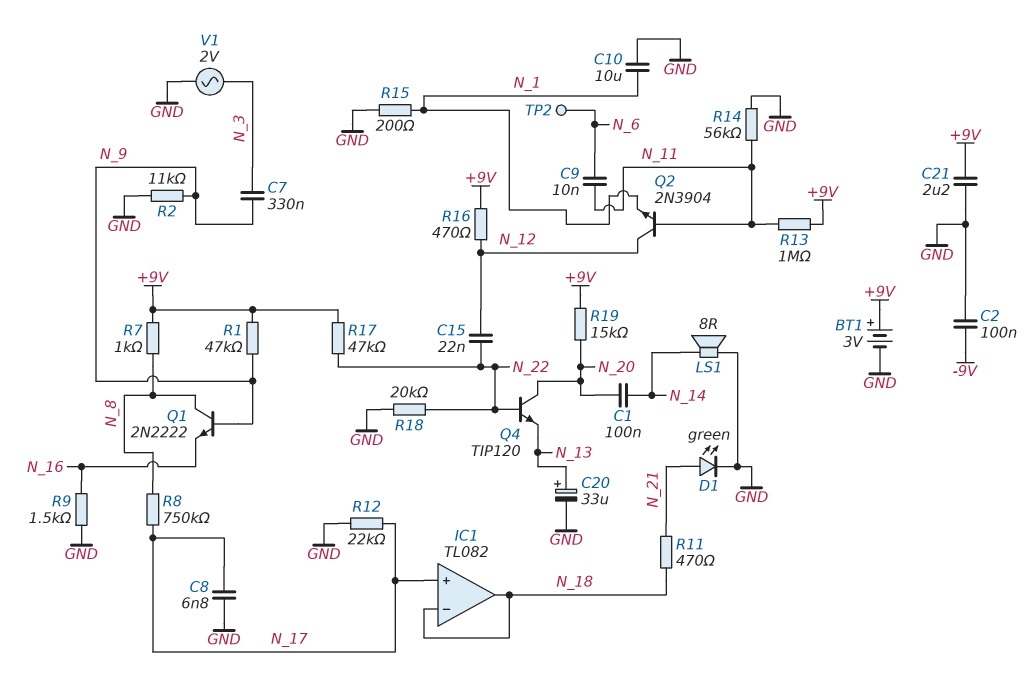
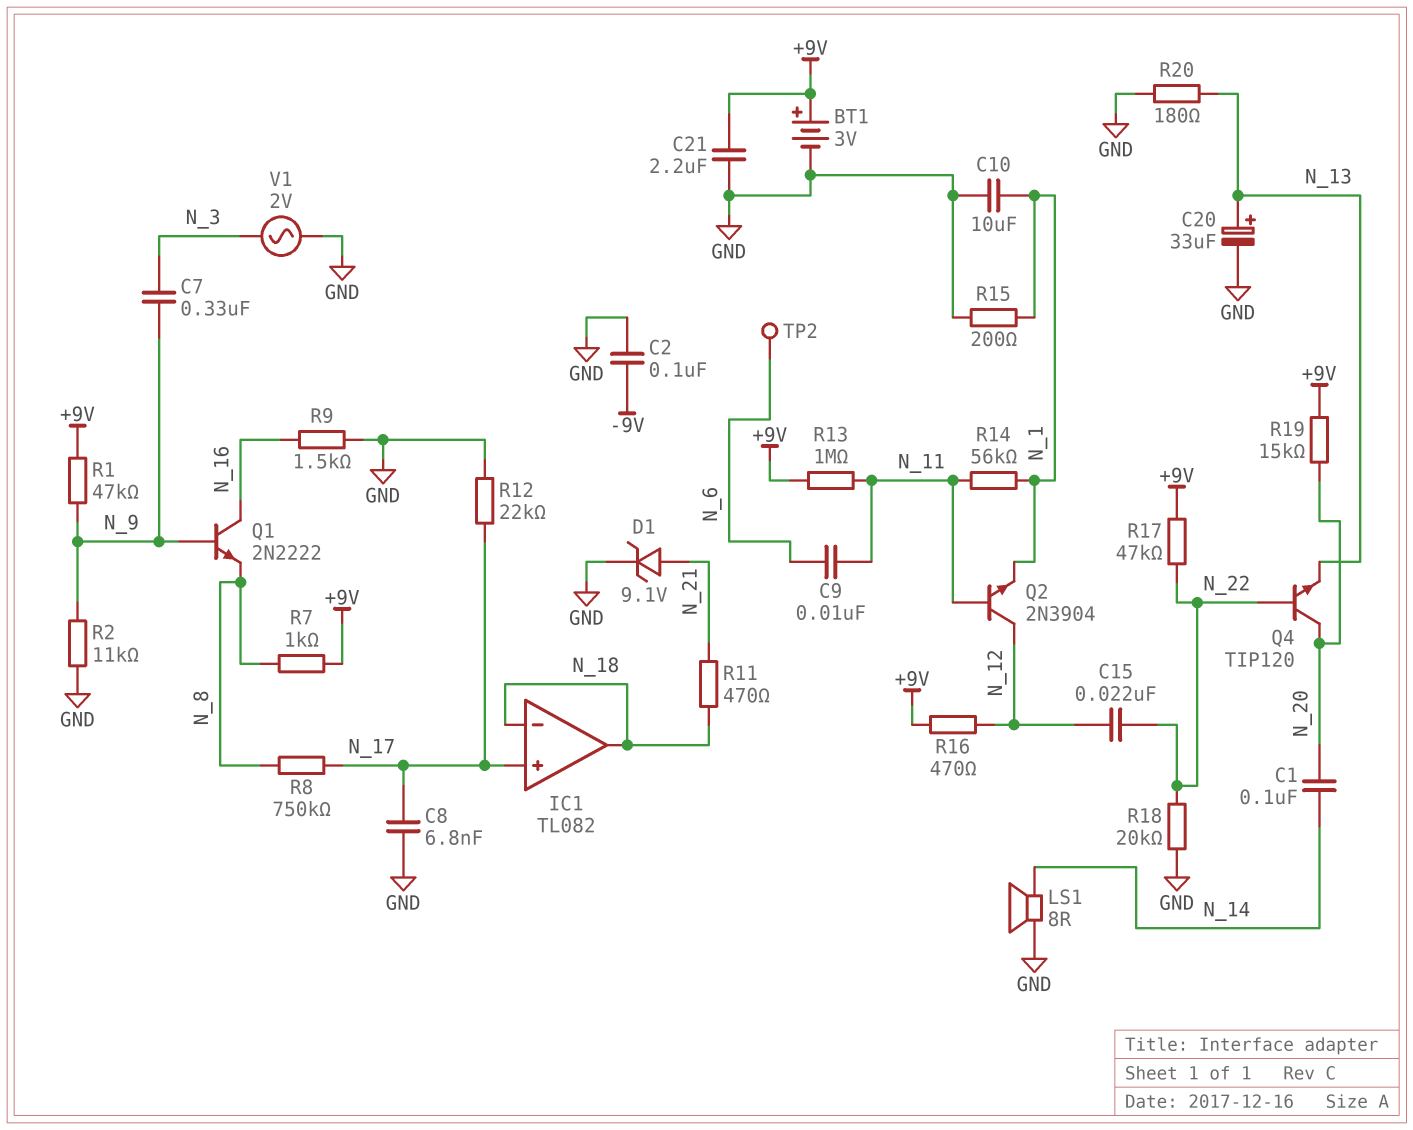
D1: LED green (A N_21, K GND) -> zener 9.1V (A N_21, K GND)
Q1: NPN 2N2222 (B N_9, C N_8, E N_16) -> NPN 2N2222 (B N_9, C N_16, E N_8)
R14: 56k (GND, N_11) -> 56k (N_1, N_11)
R20: none -> 180 (GND, N_13)

